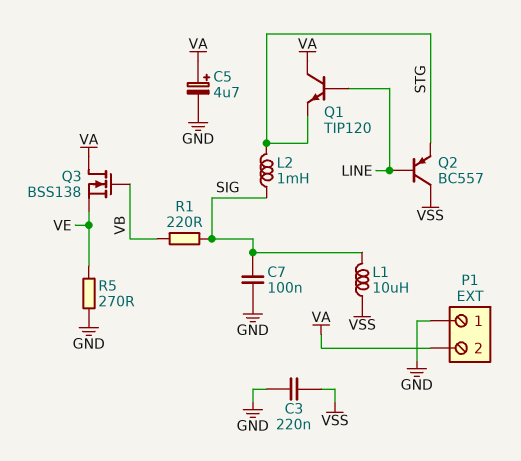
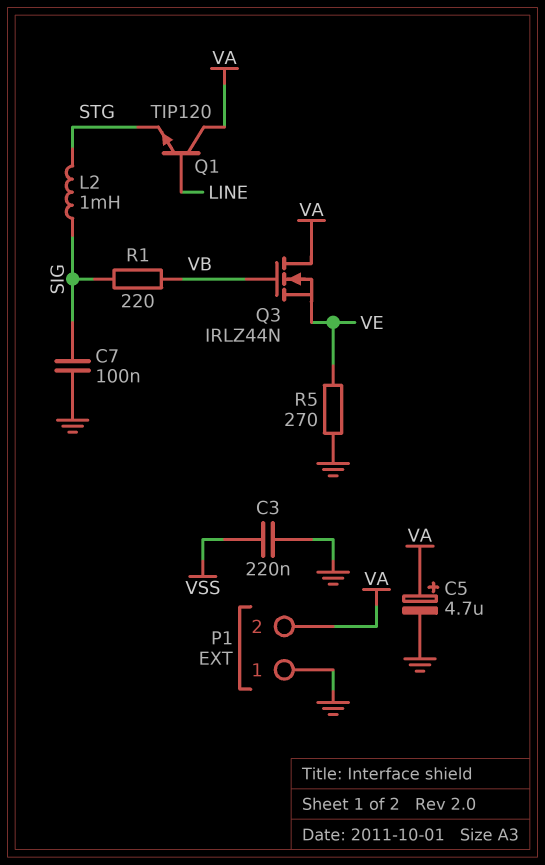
L1: 10uH (SIG, VSS) -> none
Q2: PNP BC557 (B LINE, C VSS, E STG) -> none
Q3: NMOS BSS138 (G VB, D VA, S VE) -> NMOS IRLZ44N (G VB, D VA, S VE)

